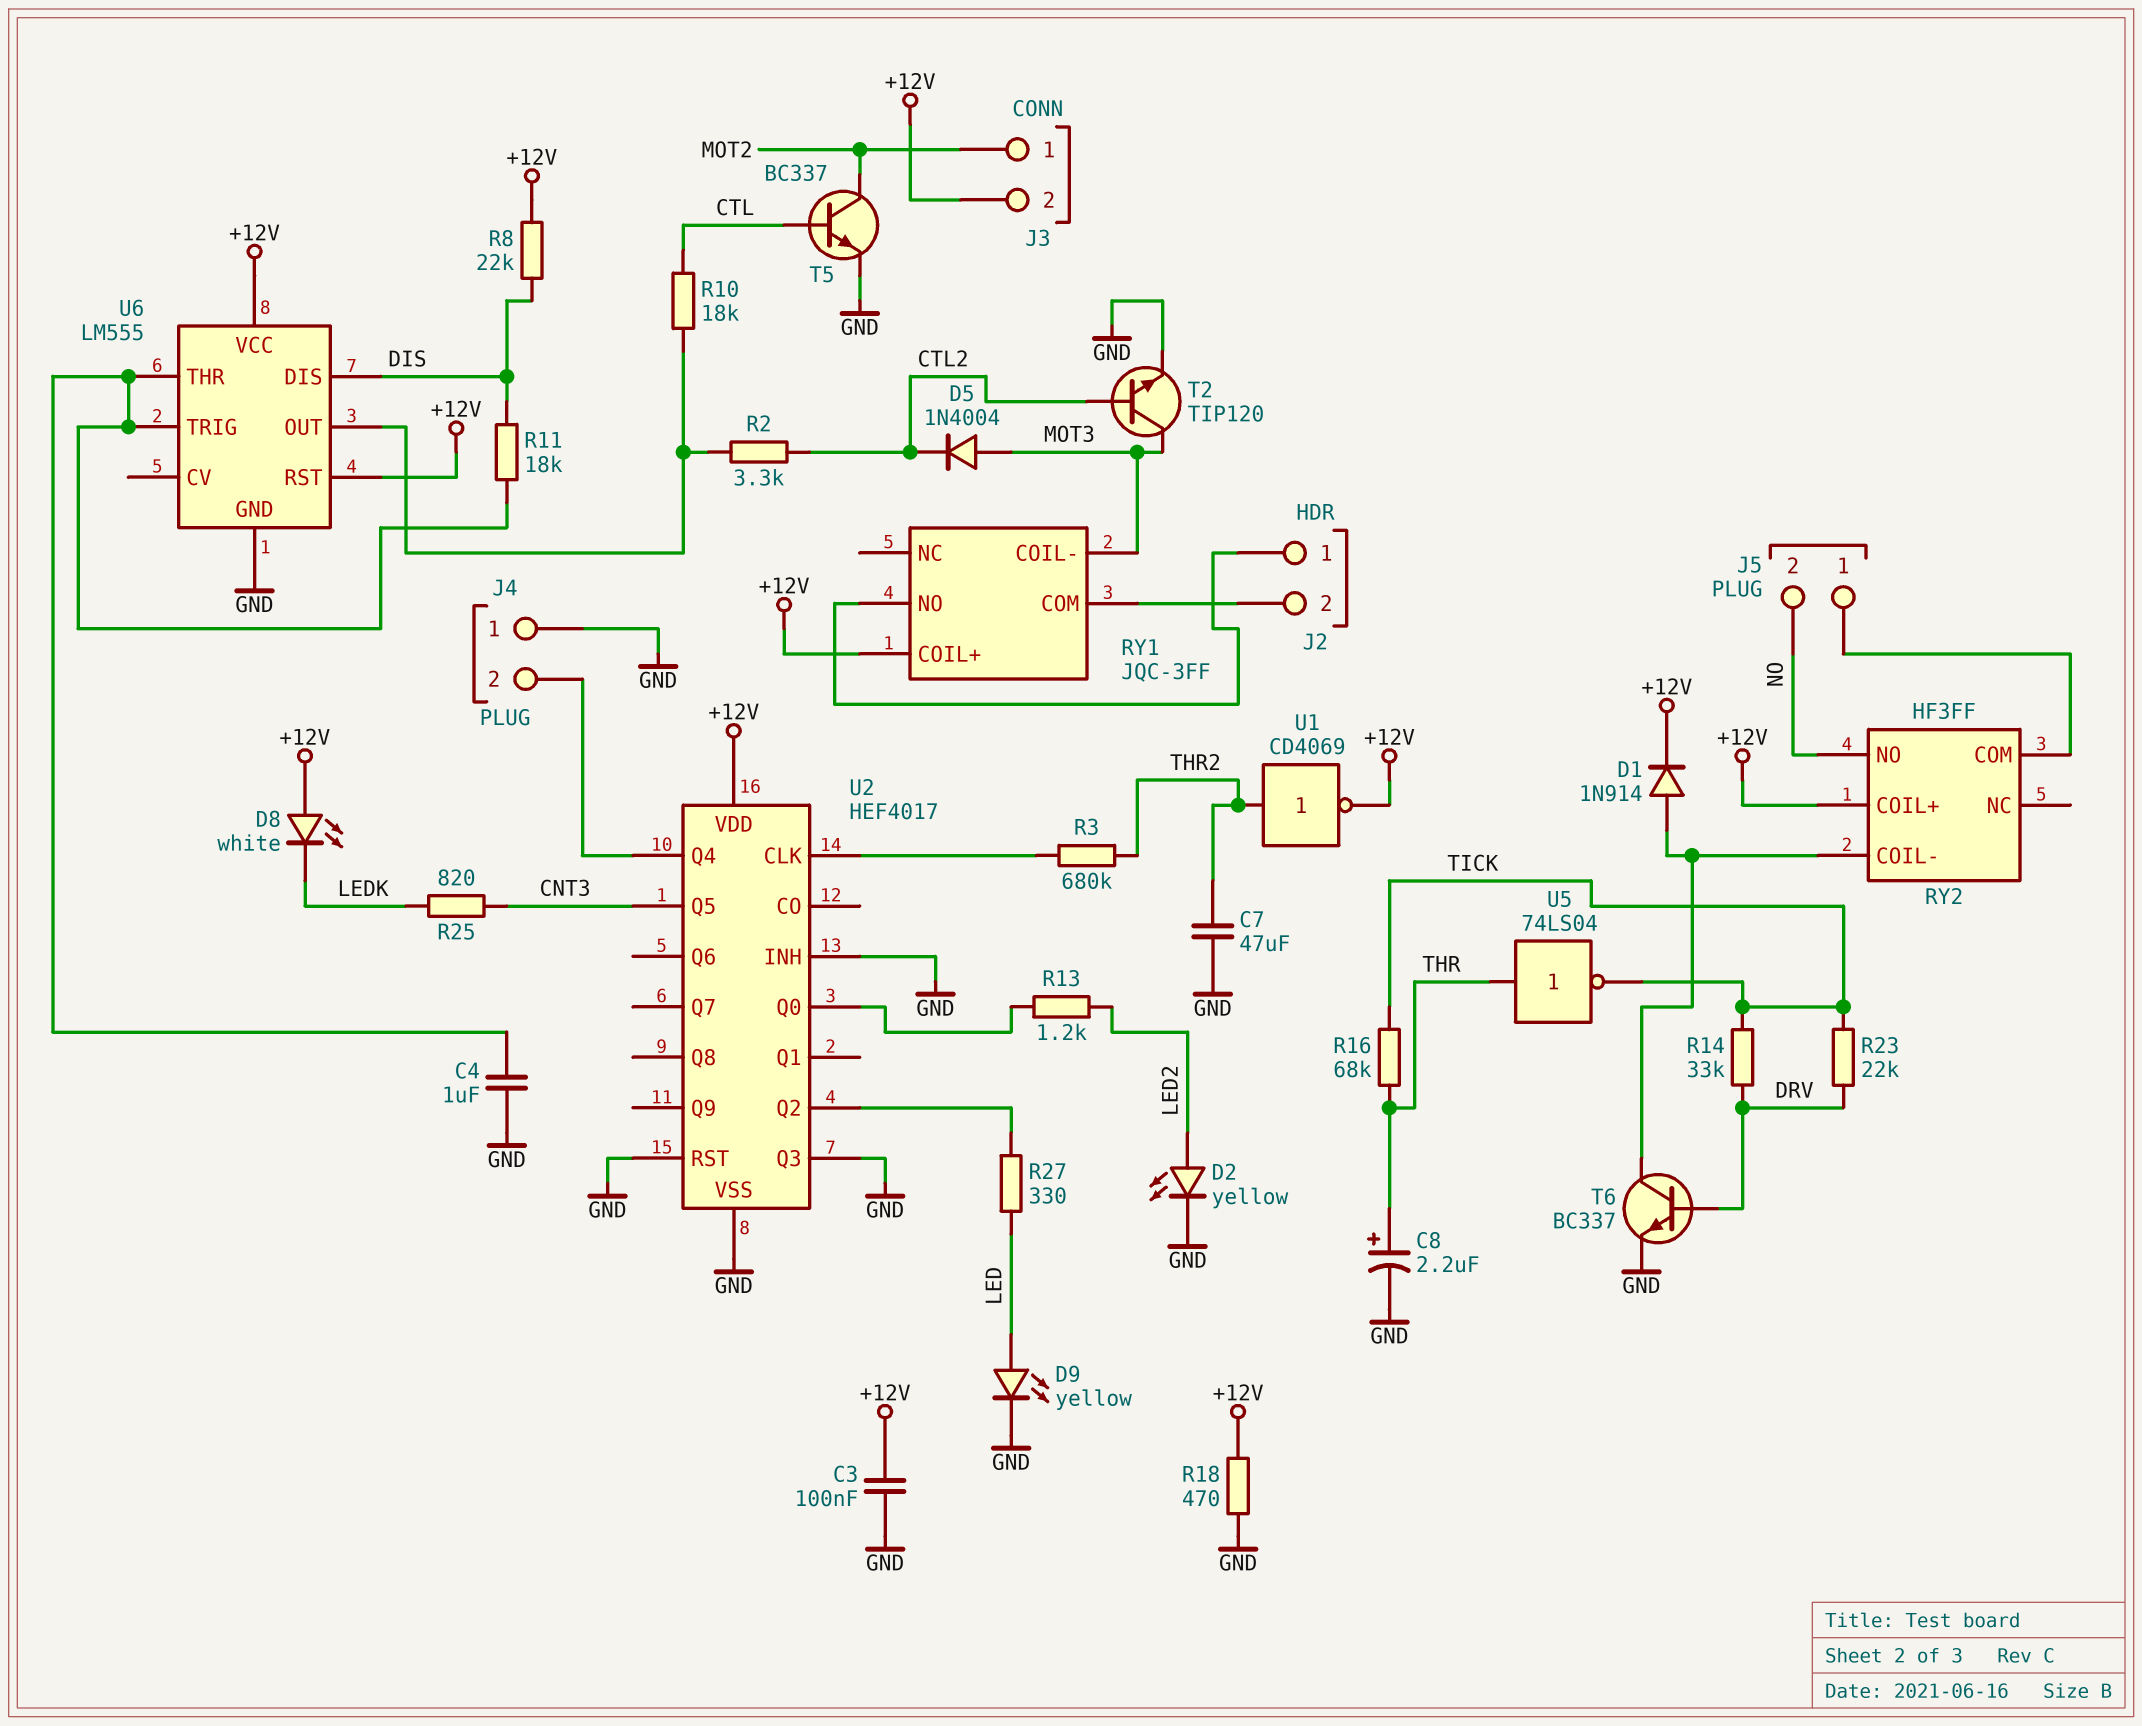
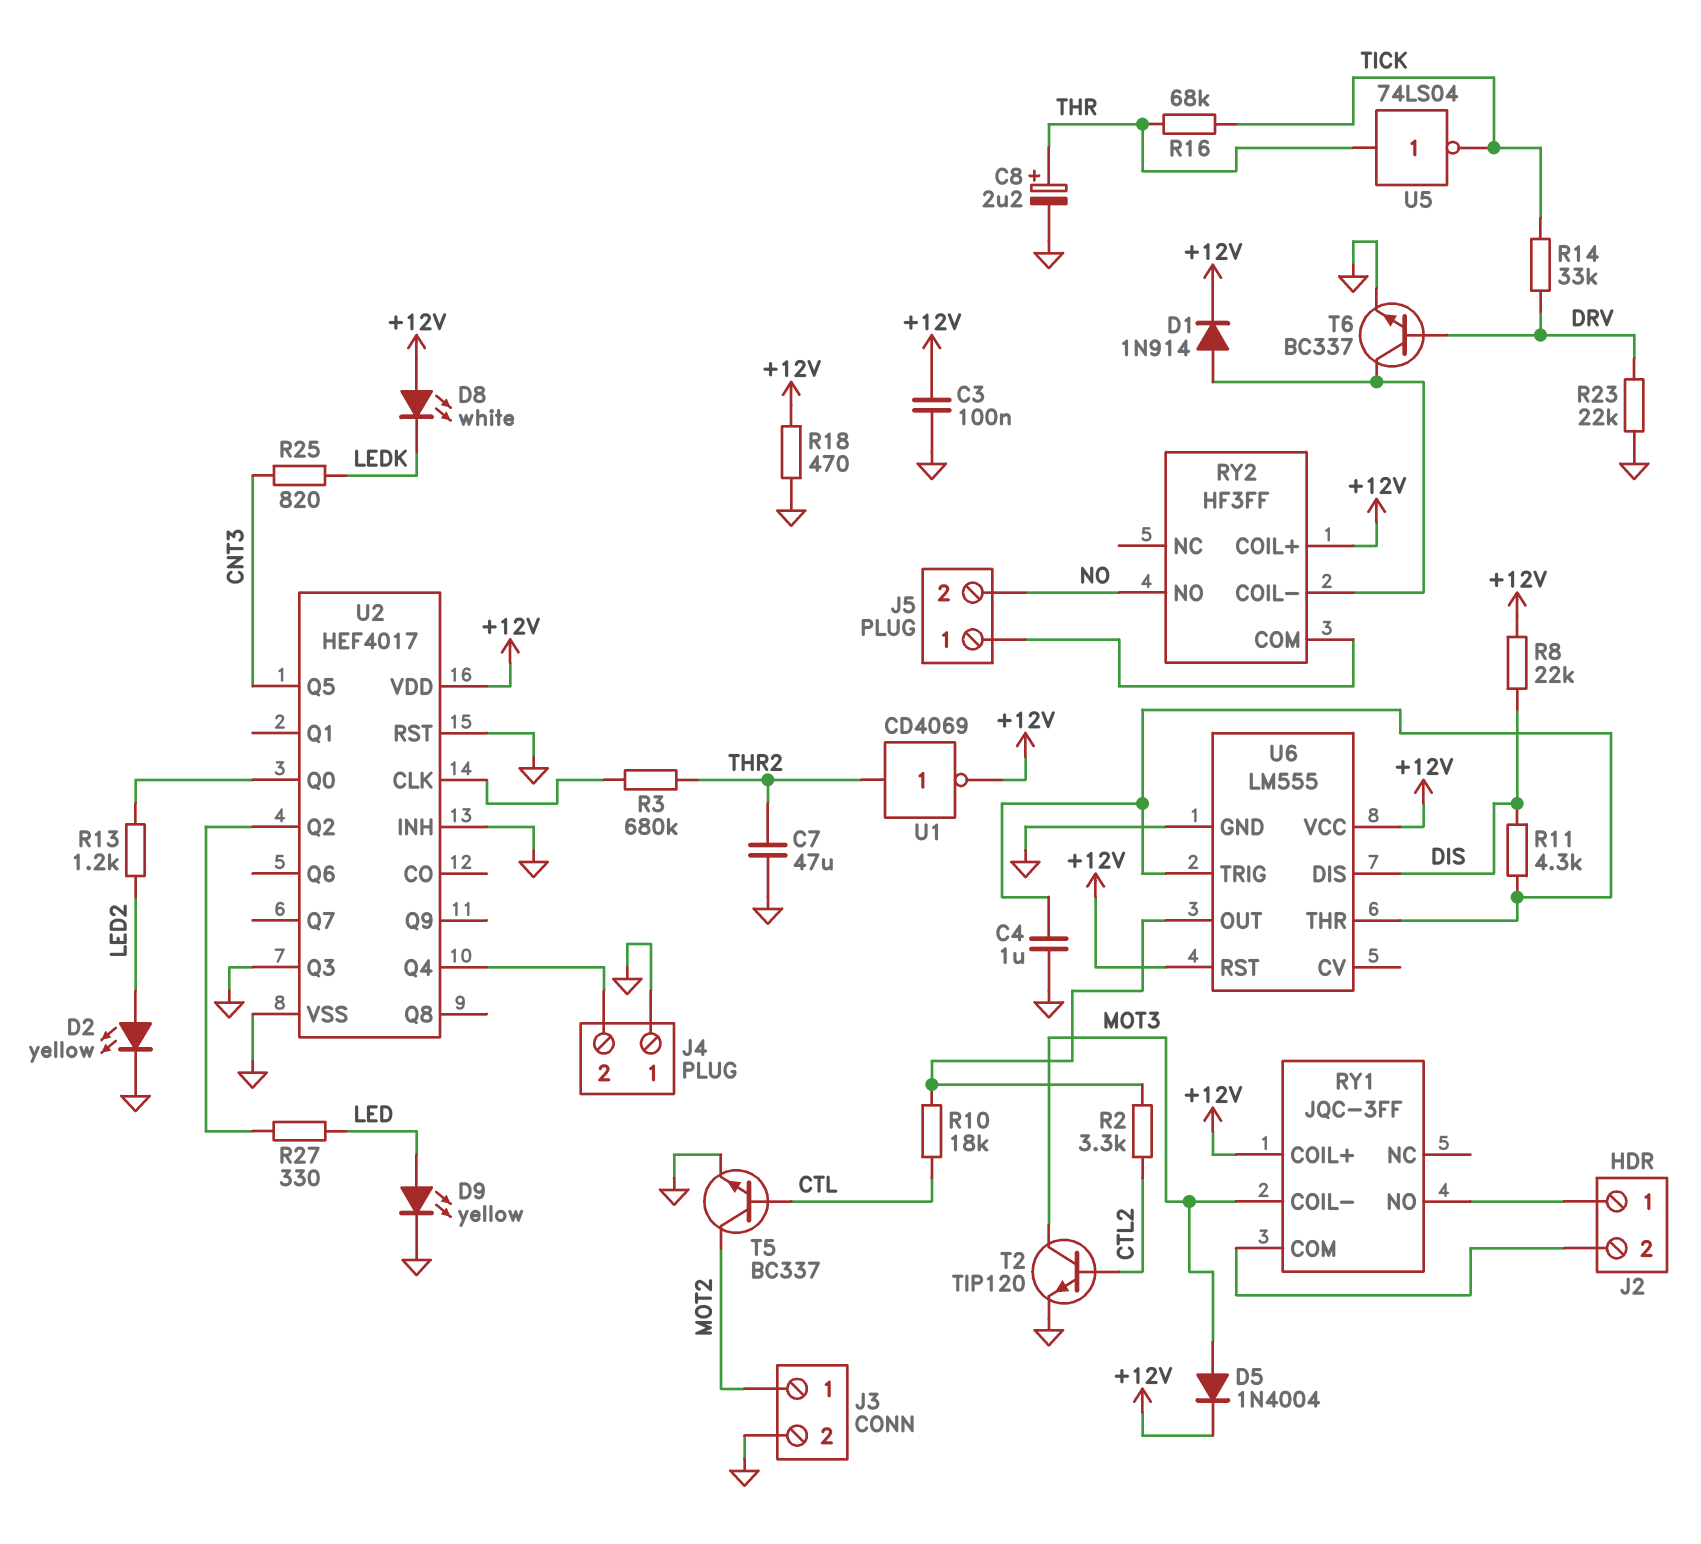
D5: diode 1N4004 (A MOT3, K CTL2) -> diode 1N4004 (A MOT3, K +12V)
J3 pin 2: +12V -> GND
R11: 18k (DIS, U6/THR) -> 4.3k (DIS, U6/THR)
R23: 22k (DRV, TICK) -> 22k (DRV, GND)

